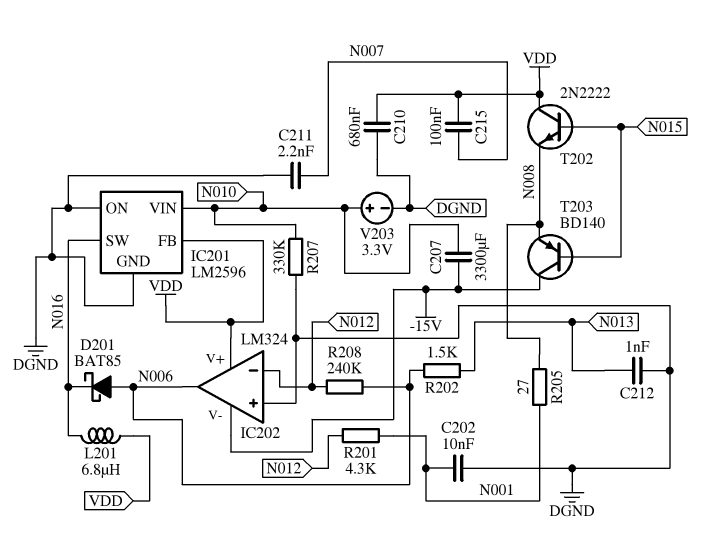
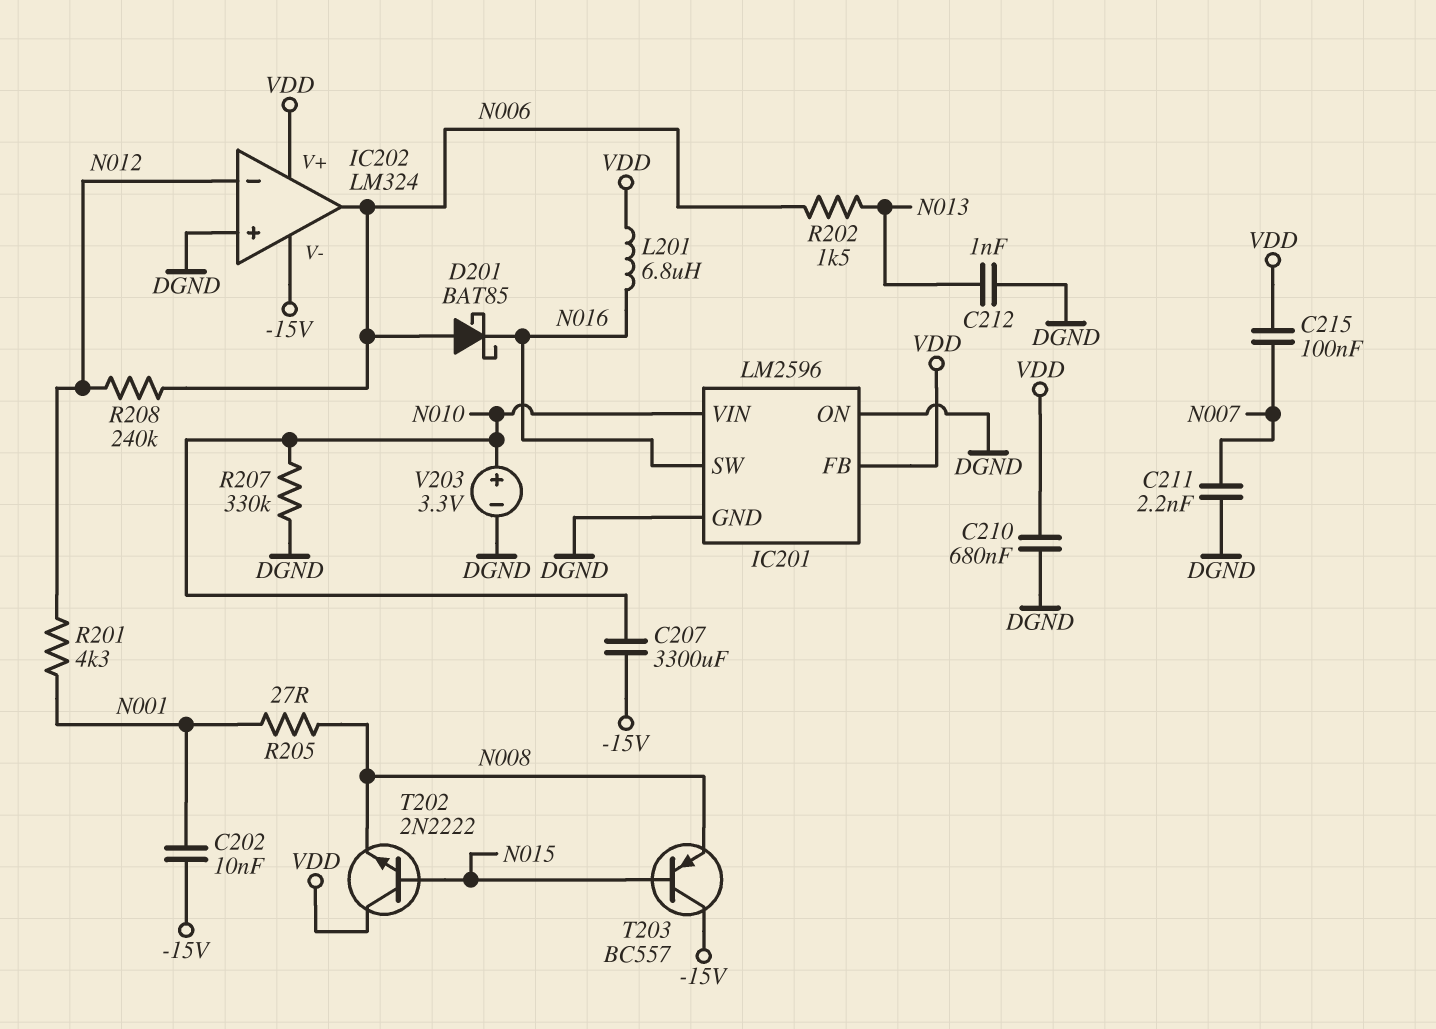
C202: 10nF (DGND, N001) -> 10nF (-15V, N001)
T203: PNP BD140 (B N015, C -15V, E N008) -> PNP BC557 (B N015, C -15V, E N008)

